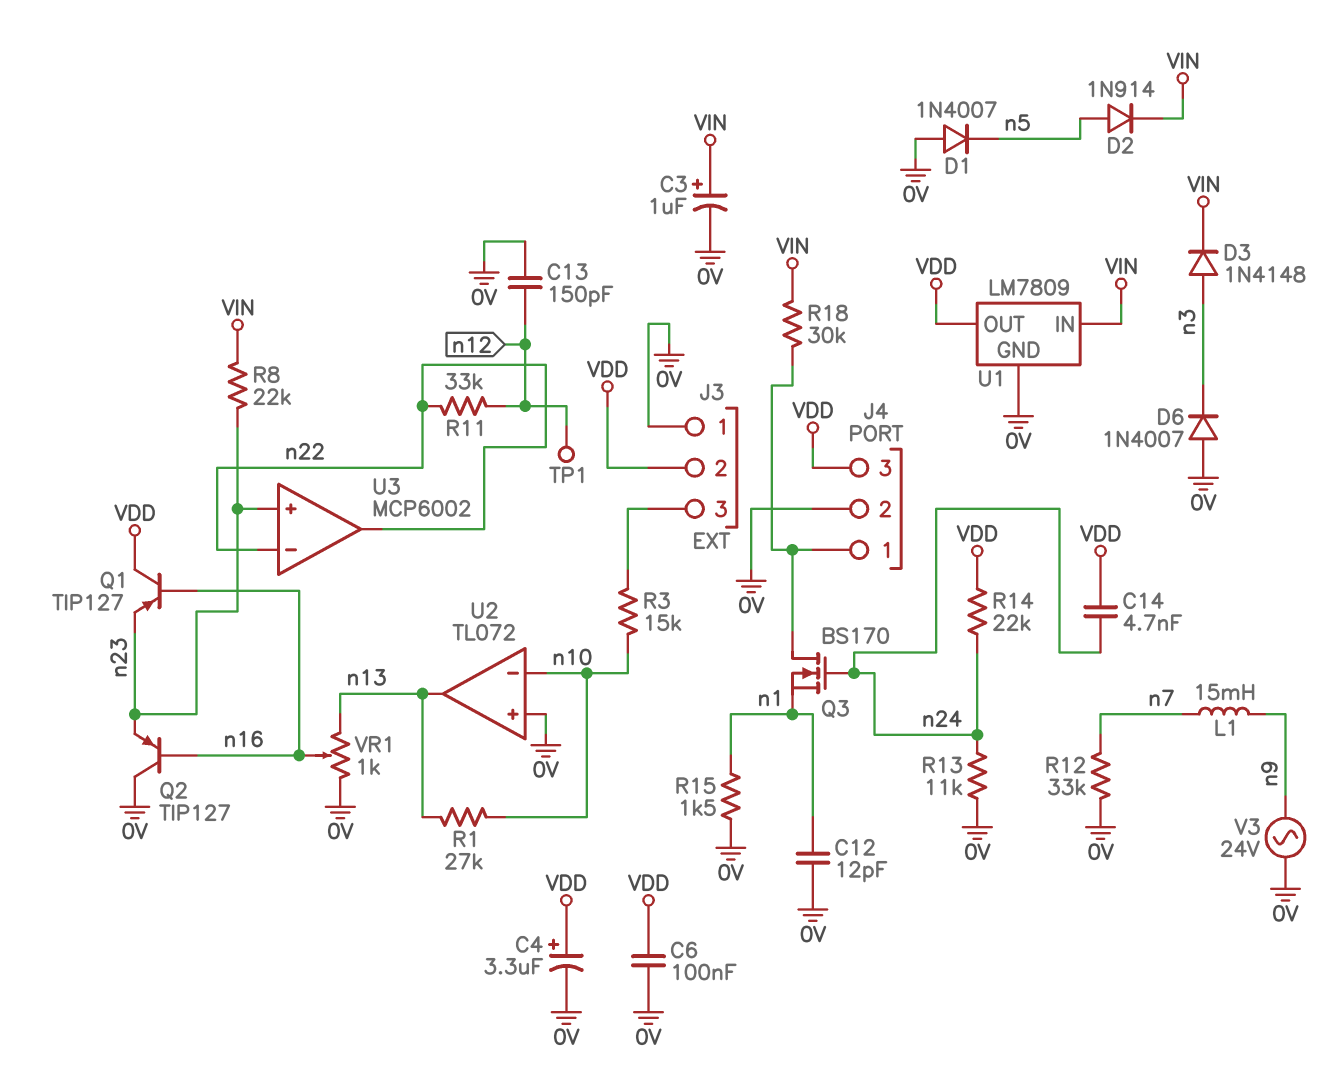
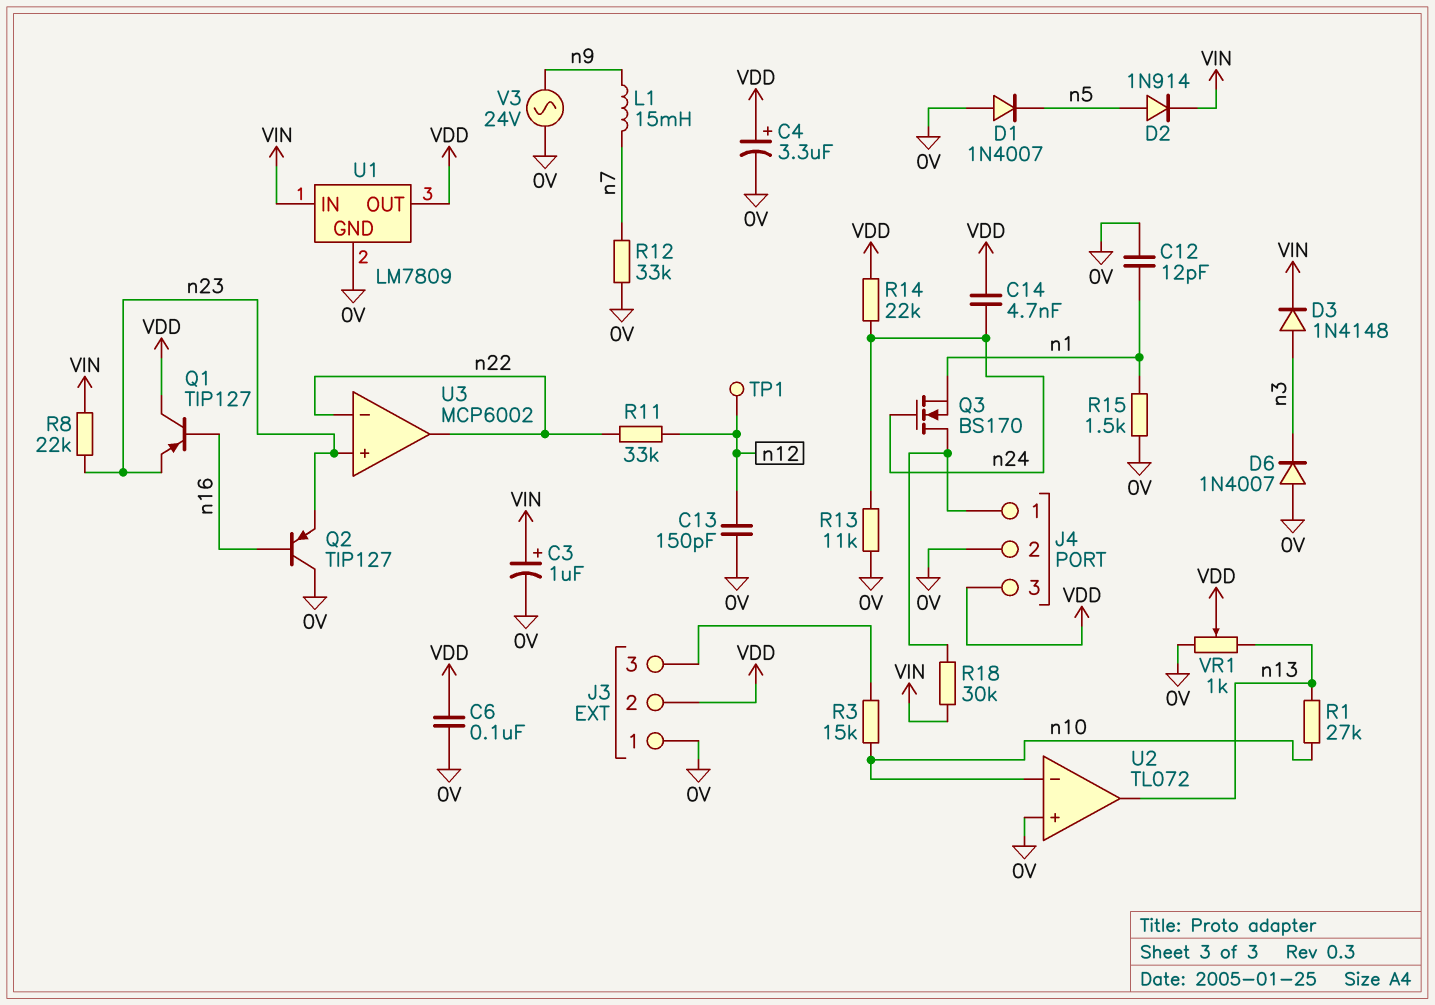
VR1: 1k (0V, n13, wiper n16) -> 1k (0V, n13, wiper VDD)

